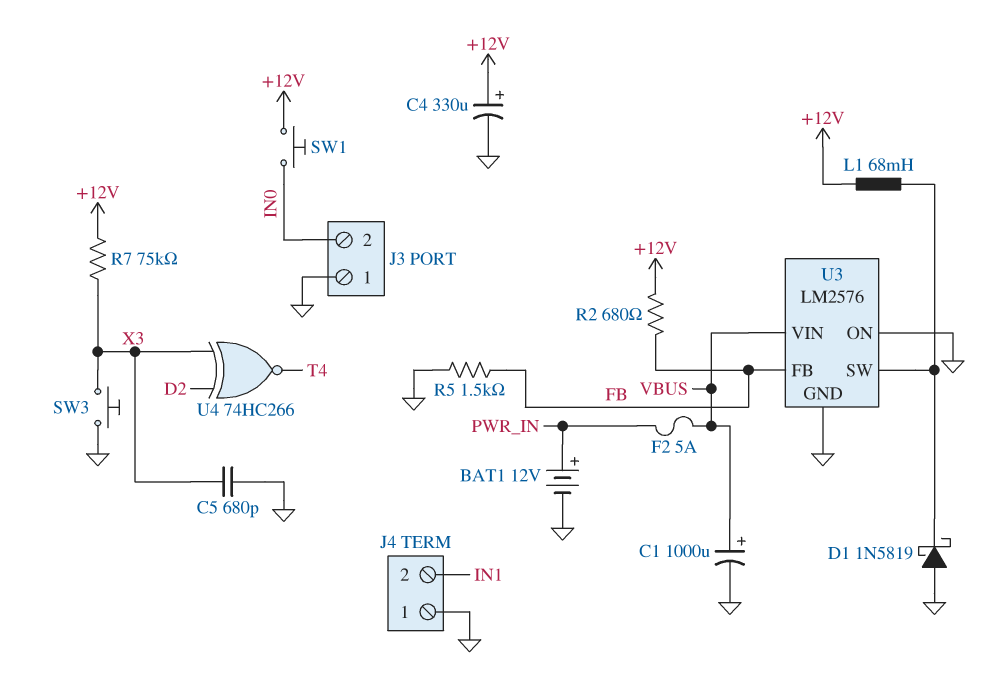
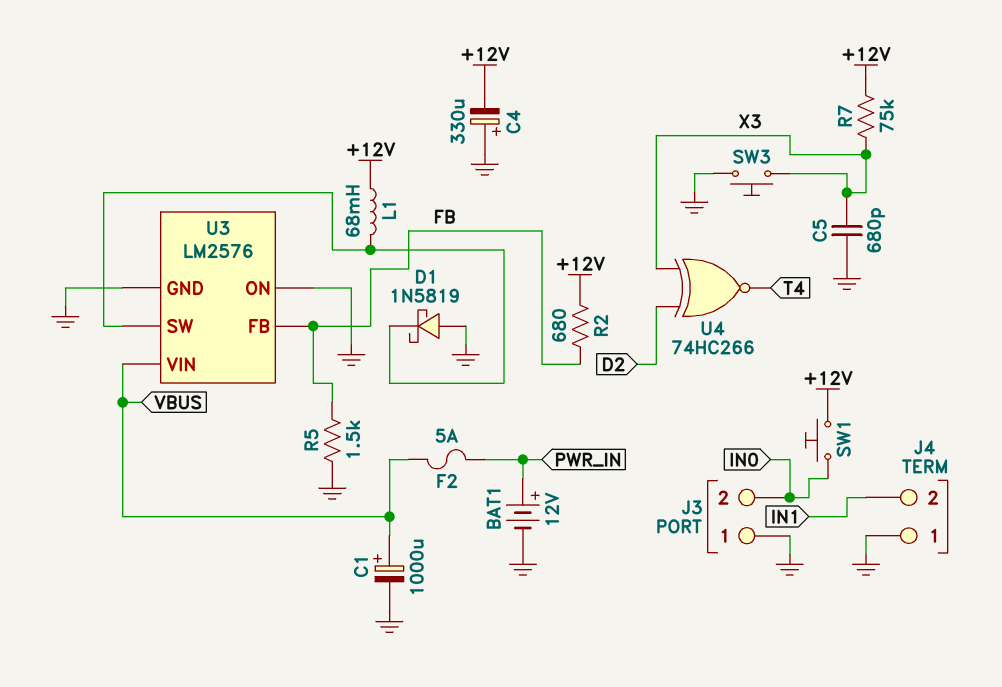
C4: 330uF (plus +12V, minus GND) -> 330uF (plus GND, minus +12V)

